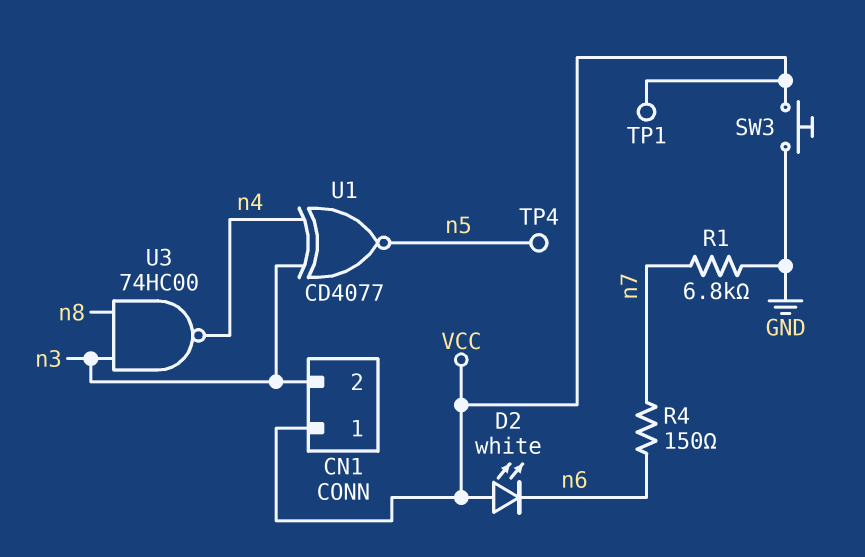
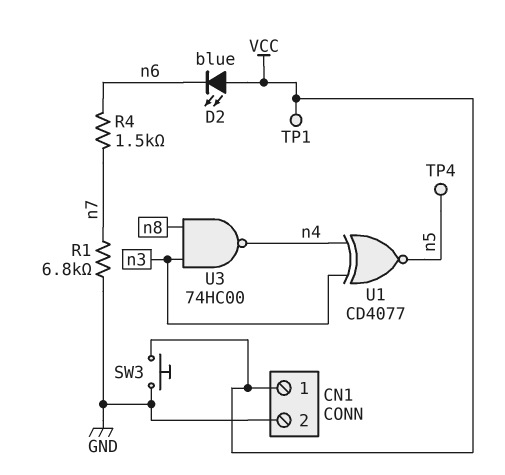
CN1 pin 2: n3 -> GND
D2: LED white (A VCC, K n6) -> LED blue (A VCC, K n6)
R4: 150 (n6, n7) -> 1.5k (n6, n7)

